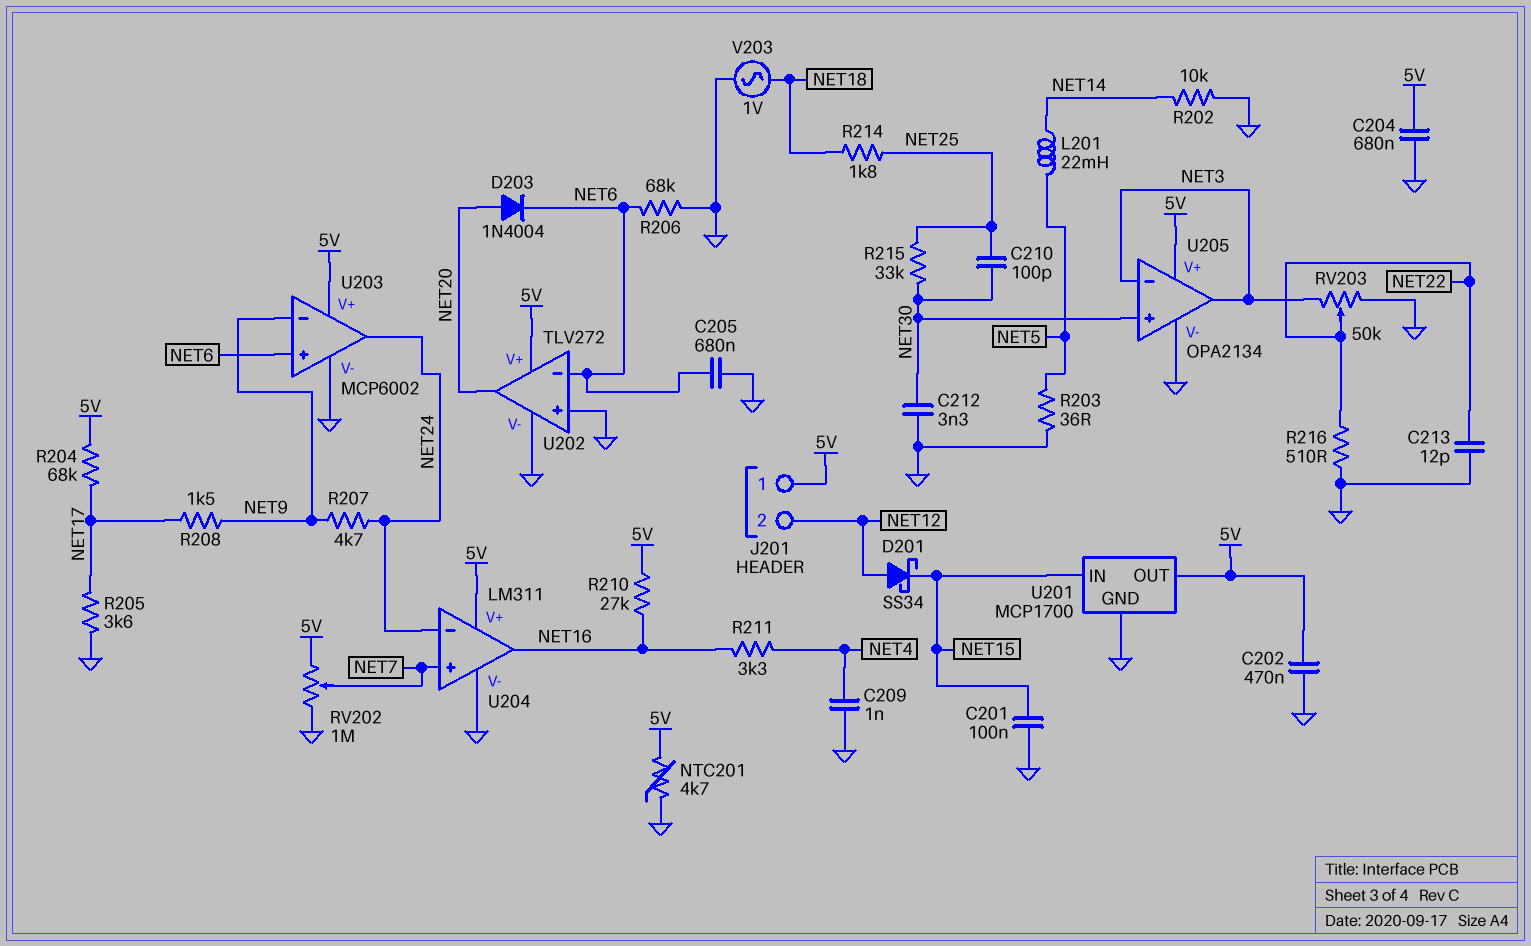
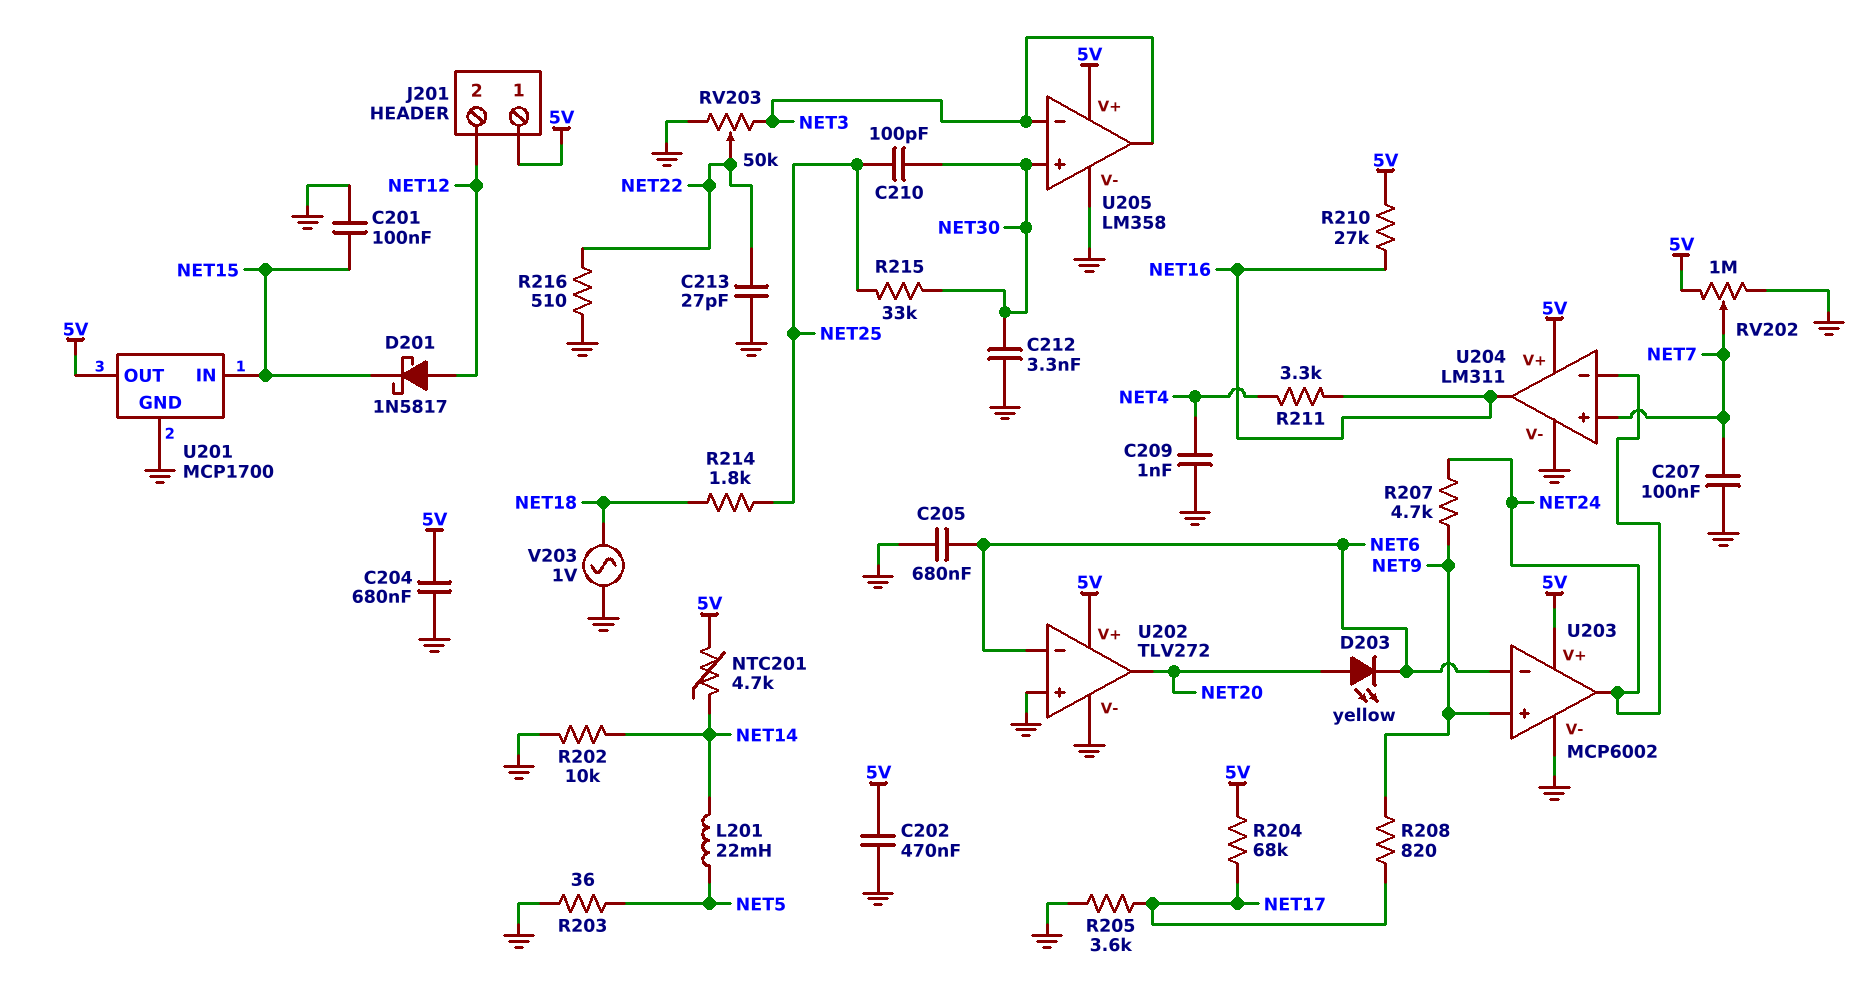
C207: none -> 100nF (GND, NET7)
C213: 12pF (GND, NET22) -> 27pF (GND, NET22)
D201: schottky SS34 (A NET12, K NET15) -> schottky 1N5817 (A NET12, K NET15)
D203: diode 1N4004 (A NET20, K NET6) -> LED yellow (A NET20, K NET6)
NTC201: 4.7k (5V, GND) -> 4.7k (5V, NET14)
R206: 68k (GND, NET6) -> none
R208: 1.5k (NET9, NET17) -> 820 (NET9, NET17)
U203 pin in+: NET6 -> NET9
U203 pin in-: NET9 -> NET6
U205: OPA2134 -> LM358

